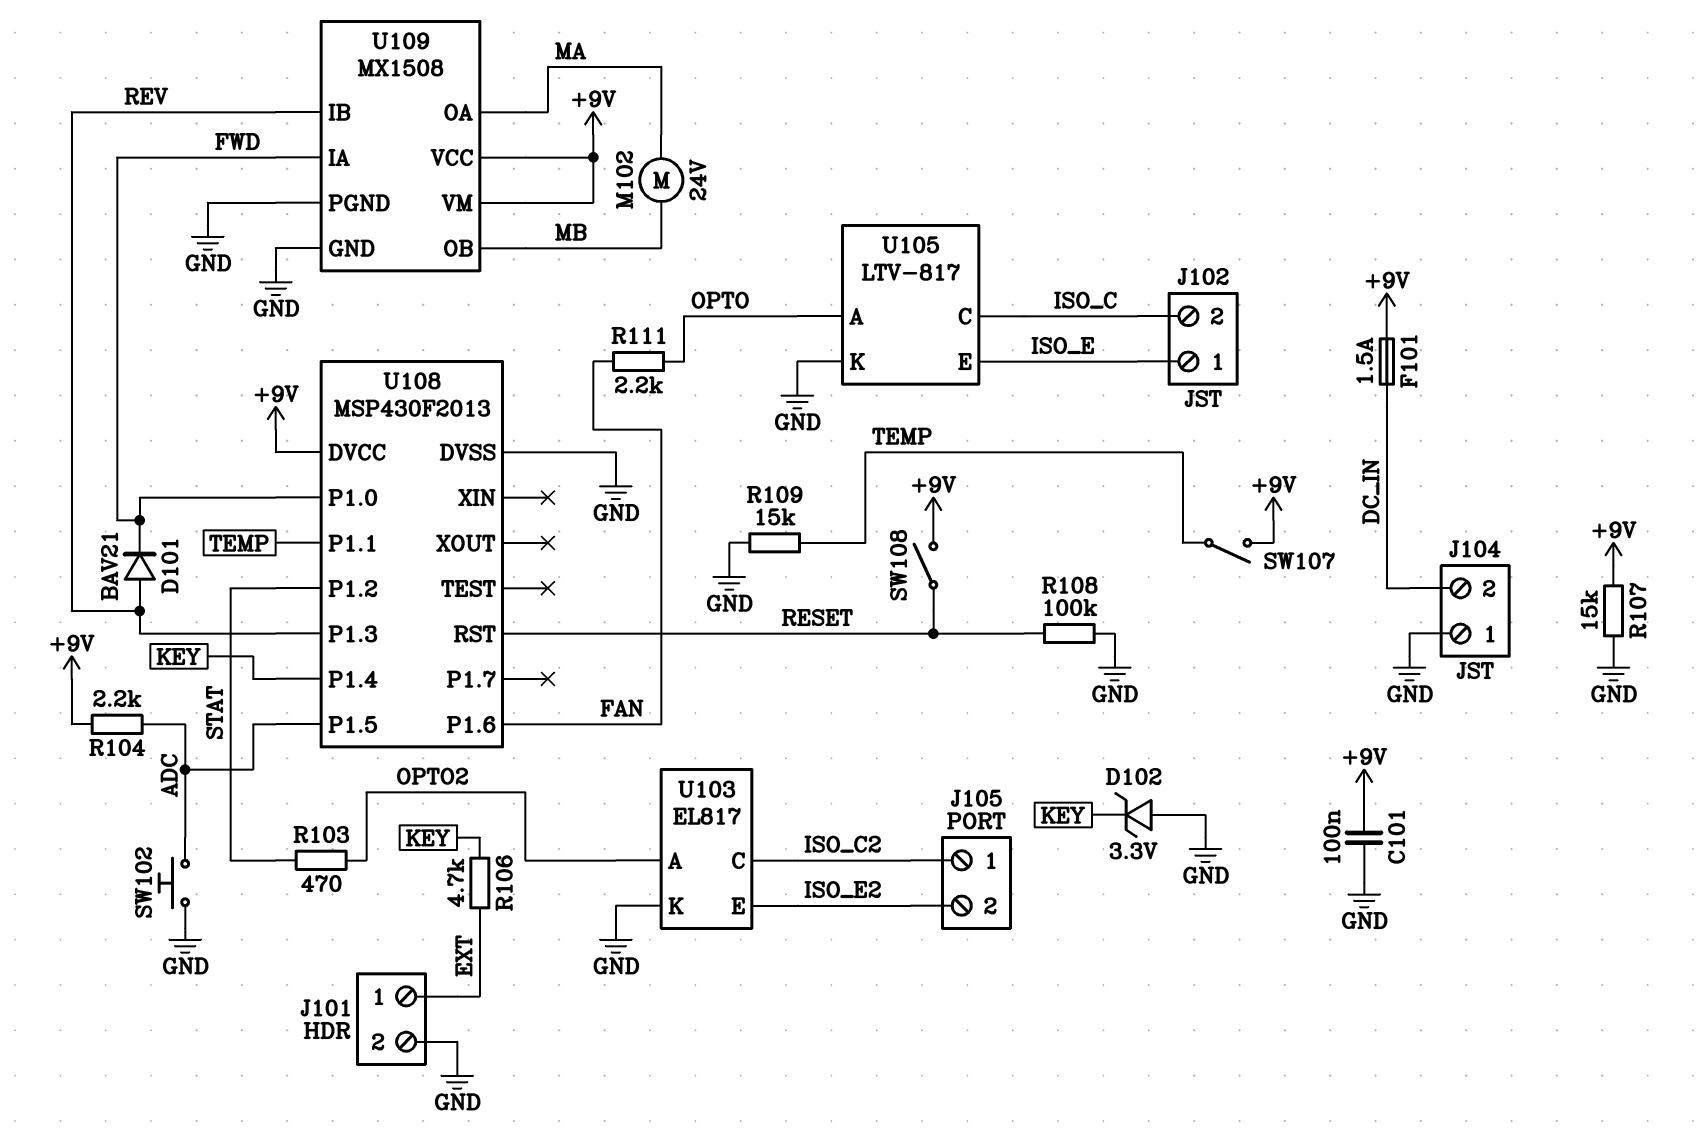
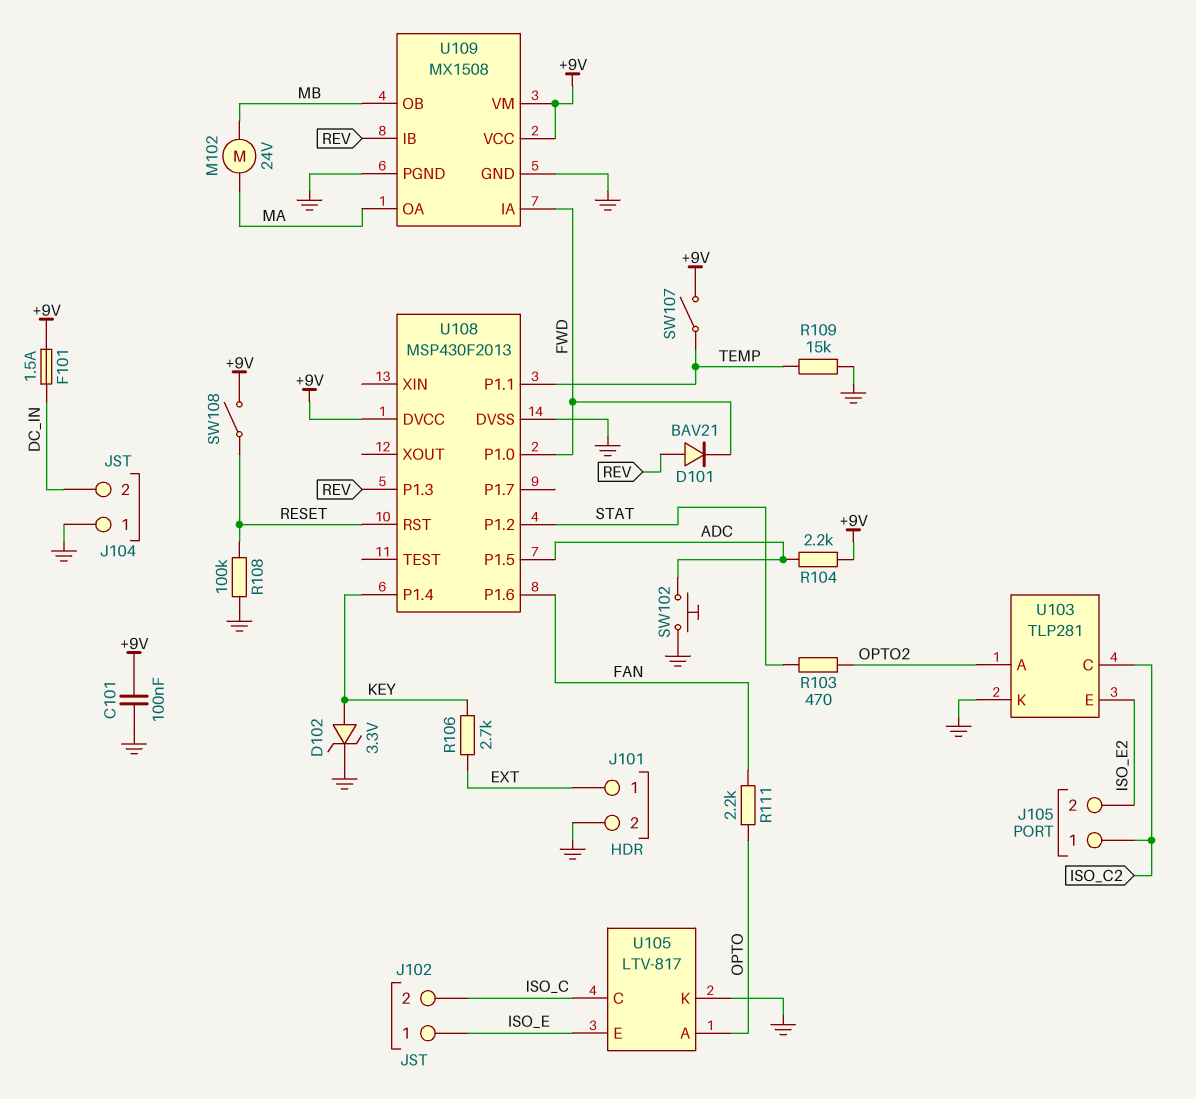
D102: zener 3.3V (A GND, K KEY) -> zener 3.3V (A KEY, K GND)
R106: 4.7k (EXT, KEY) -> 2.7k (EXT, KEY)
R107: 15k (+9V, GND) -> none
U103: EL817 -> TLP281

